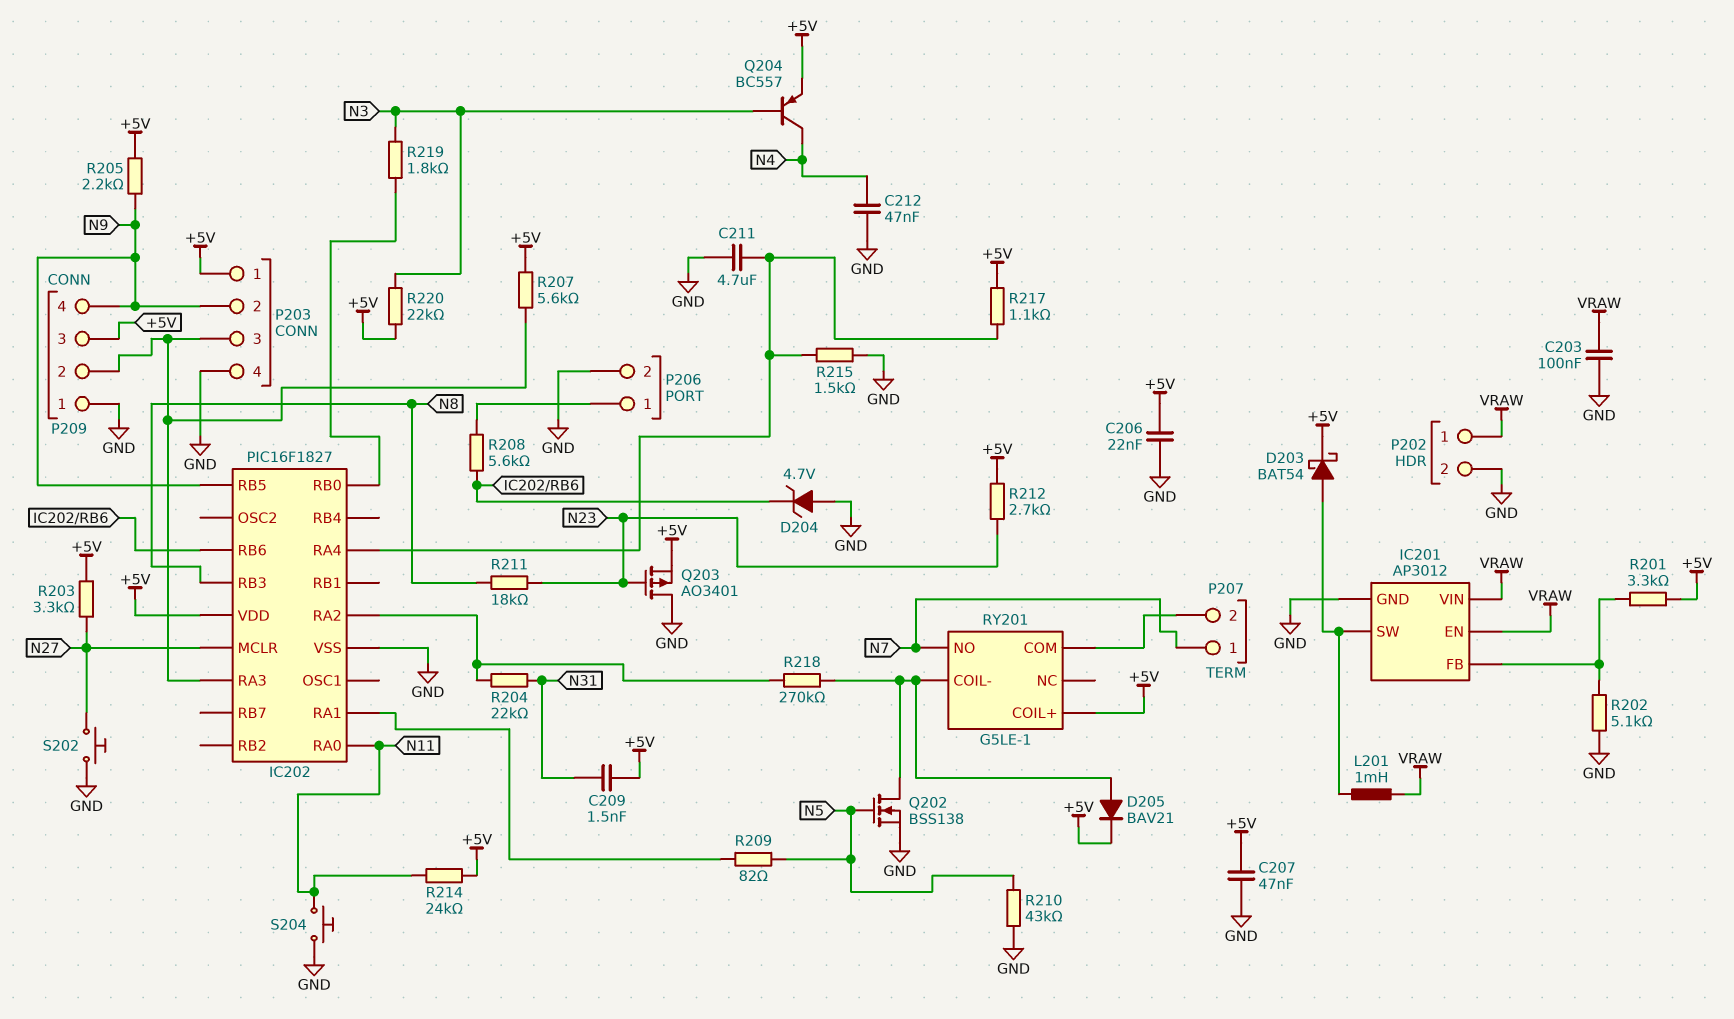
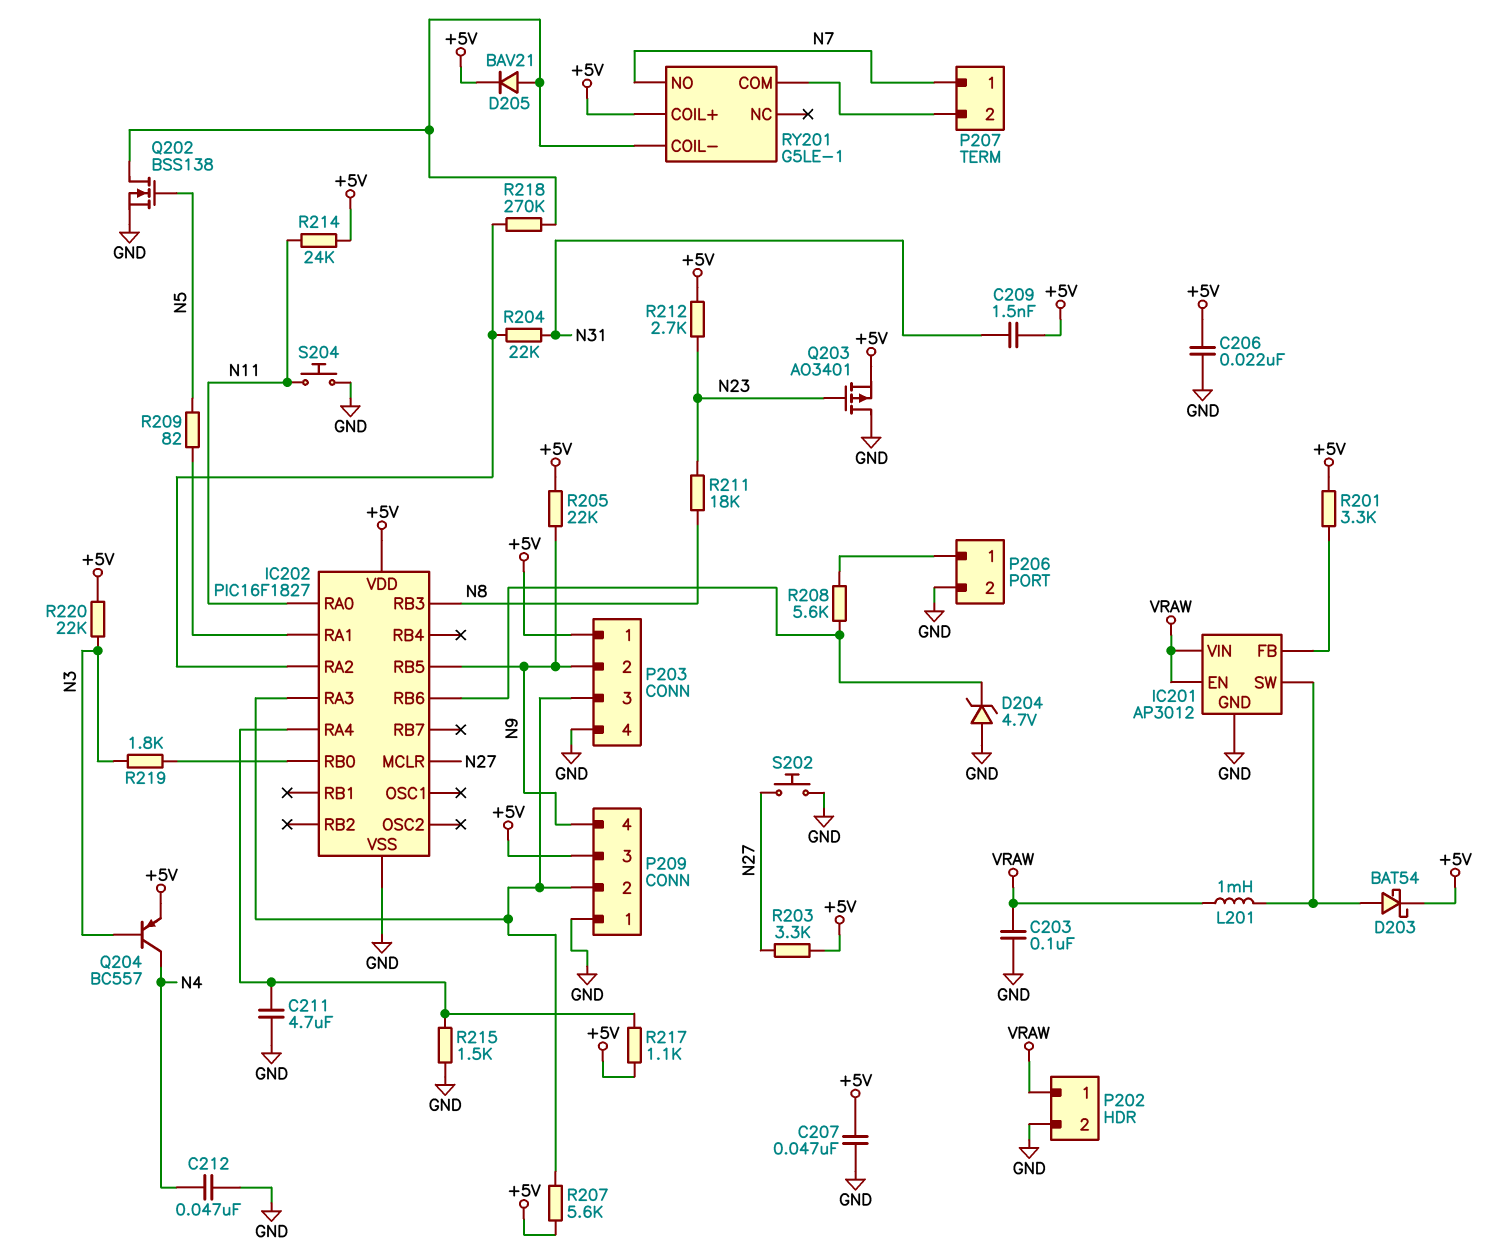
R202: 5.1k (GND, IC201/FB) -> none
R205: 2.2k (+5V, N9) -> 22k (+5V, N9)
R210: 43k (GND, N5) -> none

